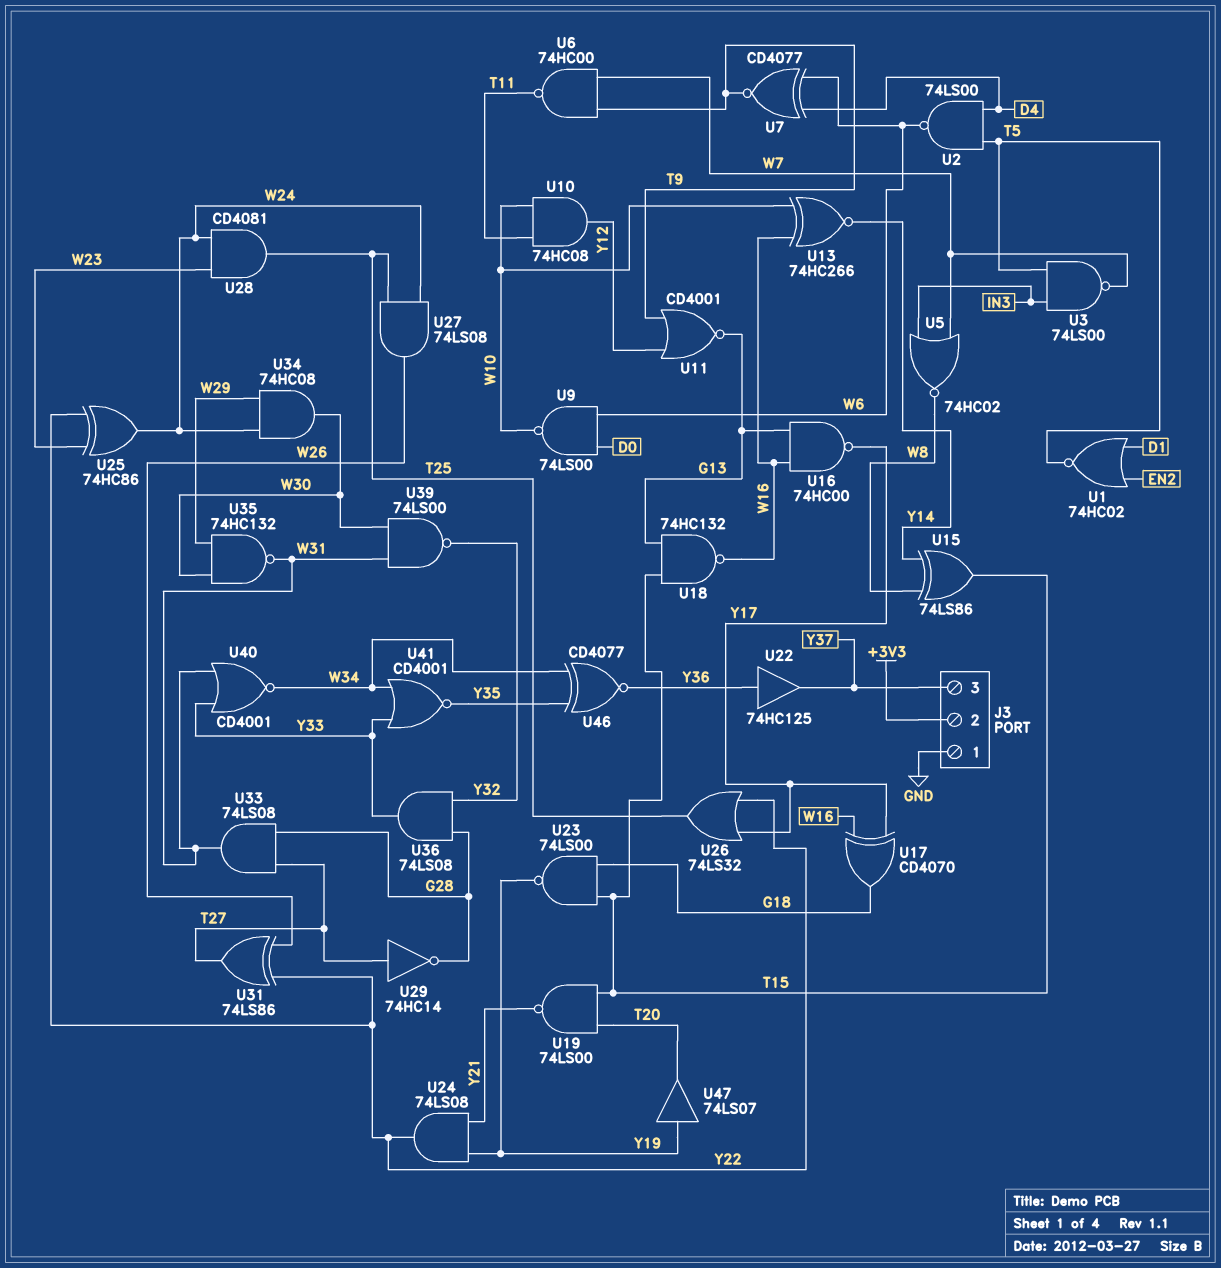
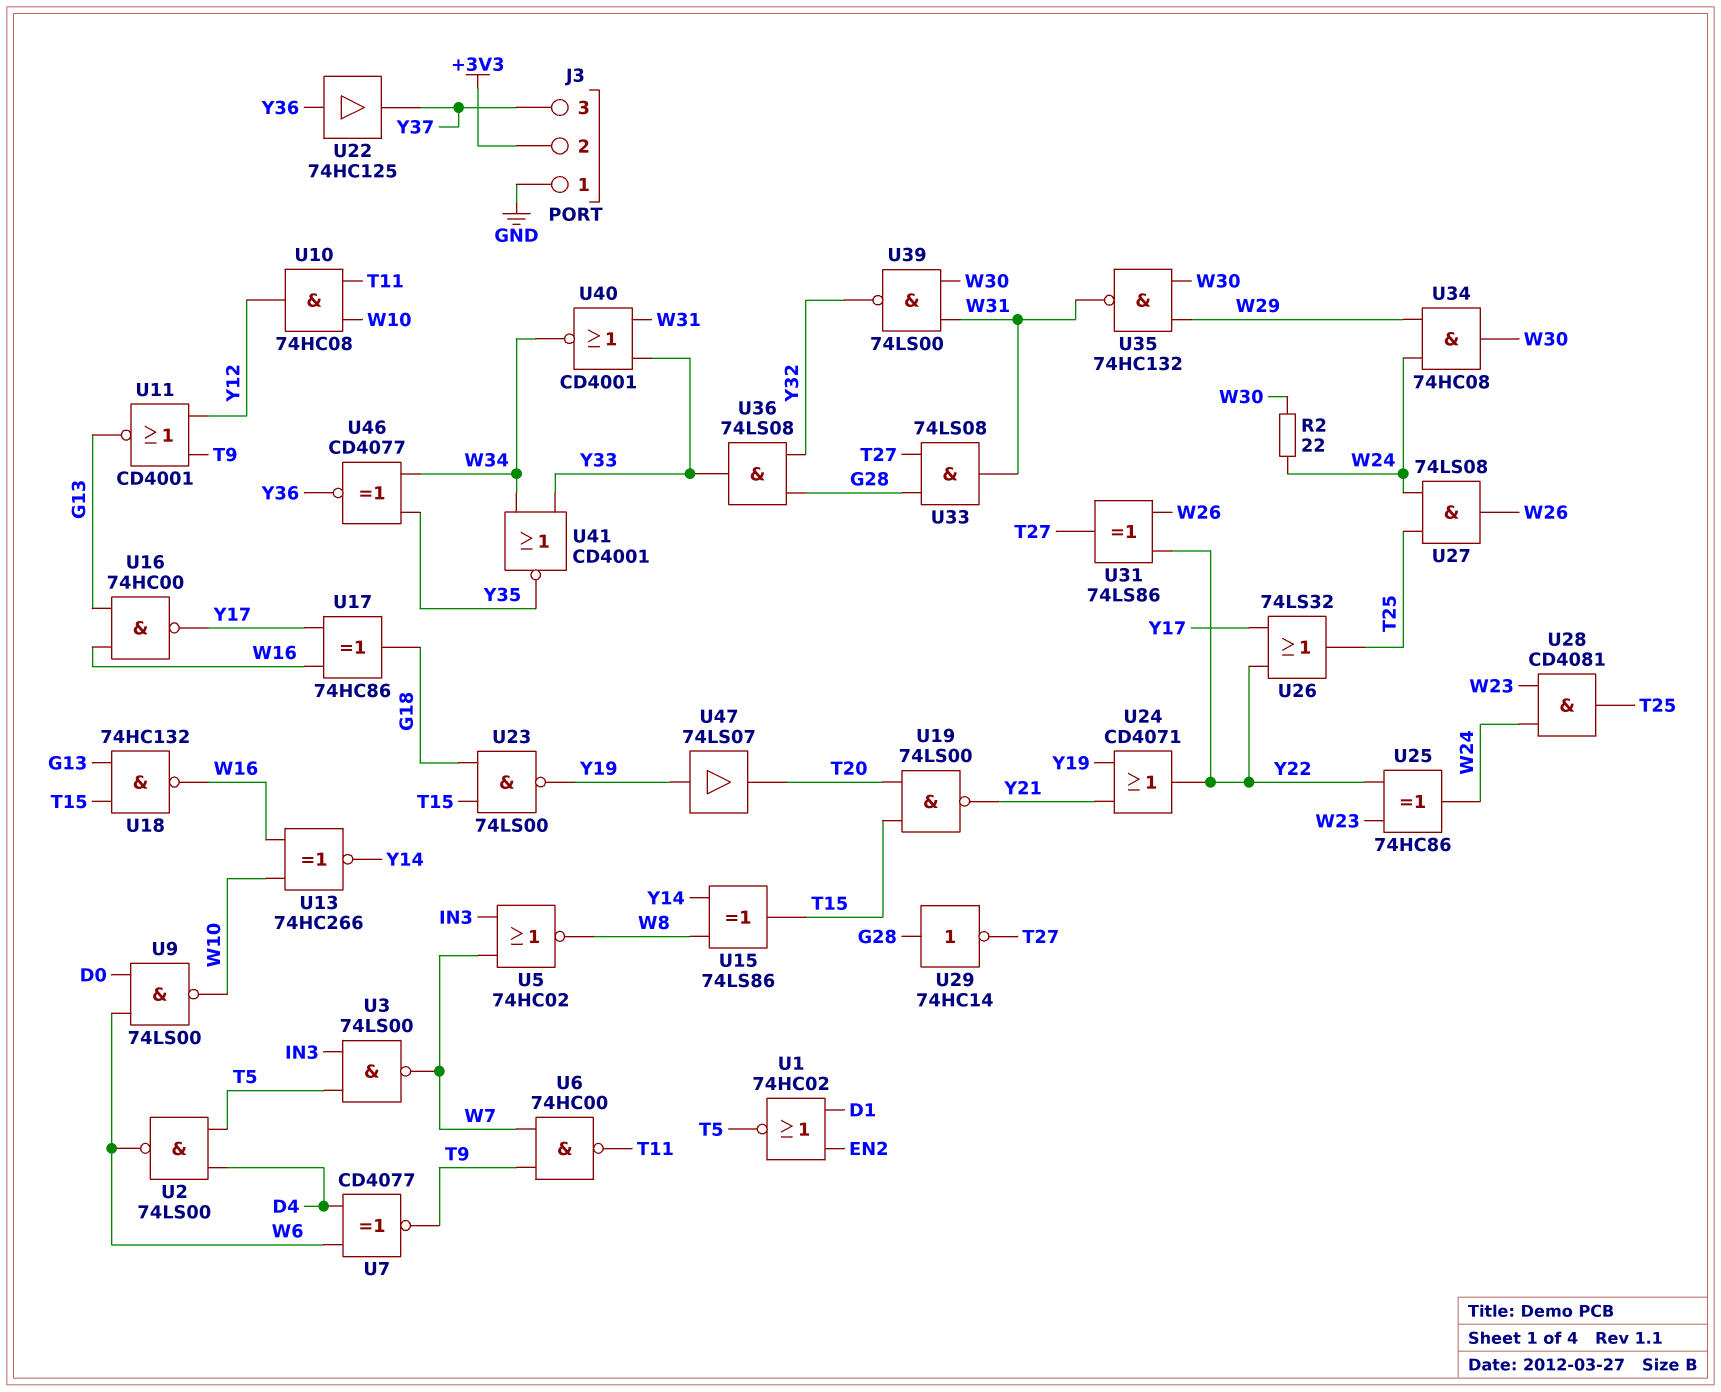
R2: none -> 22 (W24, W30)
U17: XOR CD4070 (in W16, in Y17, out G18) -> XOR 74HC86 (in W16, in Y17, out G18)
U24: AND 74LS08 (in Y19, in Y21, out Y22) -> OR CD4071 (in Y19, in Y21, out Y22)
U29: NOT 74HC14 (in T27, out G28) -> NOT 74HC14 (in G28, out T27)

